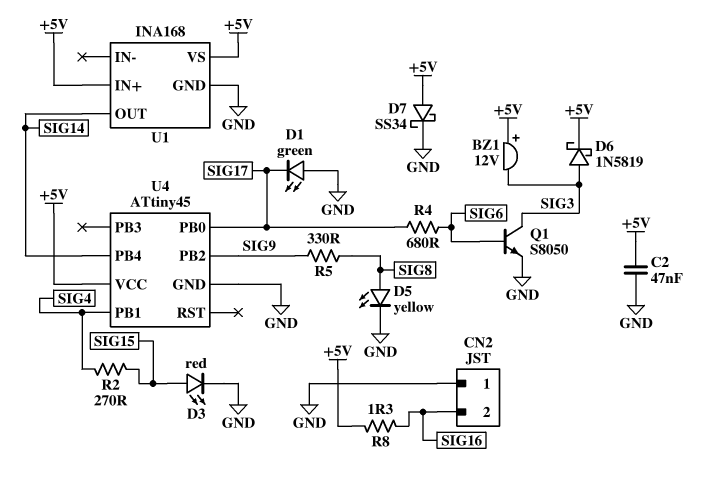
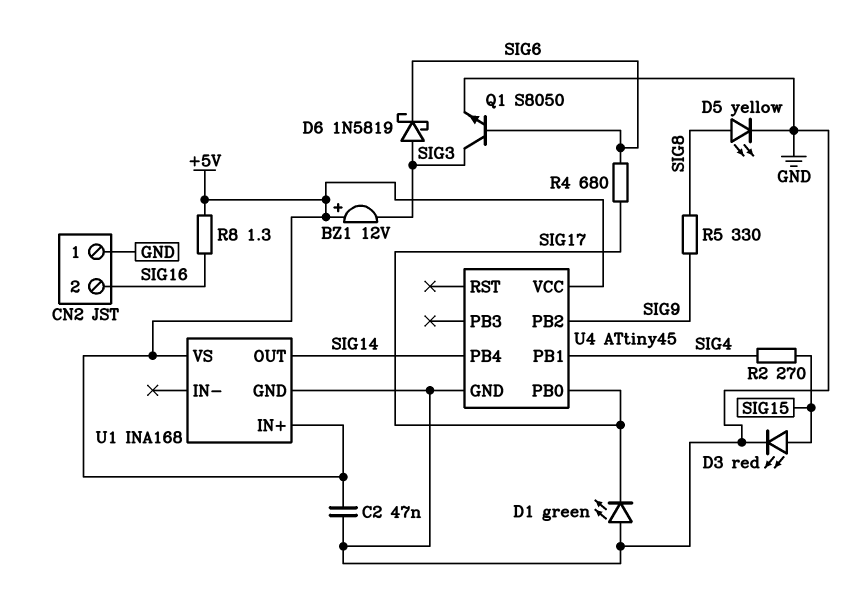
D6: schottky 1N5819 (A SIG3, K +5V) -> schottky 1N5819 (A SIG3, K SIG6)
D7: schottky SS34 (A +5V, K GND) -> none

